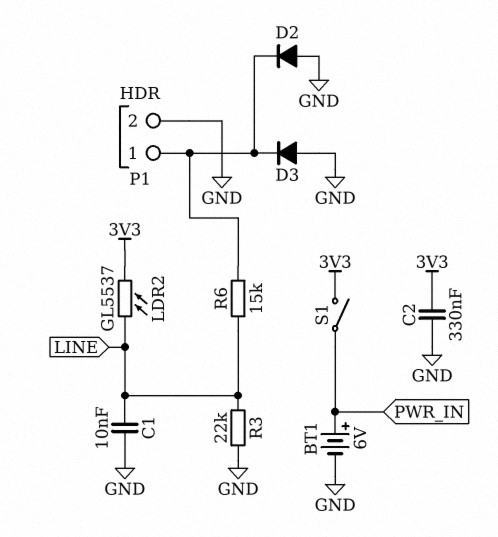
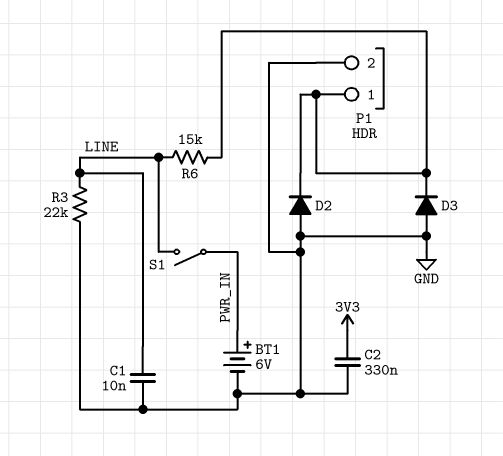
LDR2: GL5537 (3V3, LINE) -> none
S1: switch (3V3, PWR_IN) -> switch (LINE, PWR_IN)

